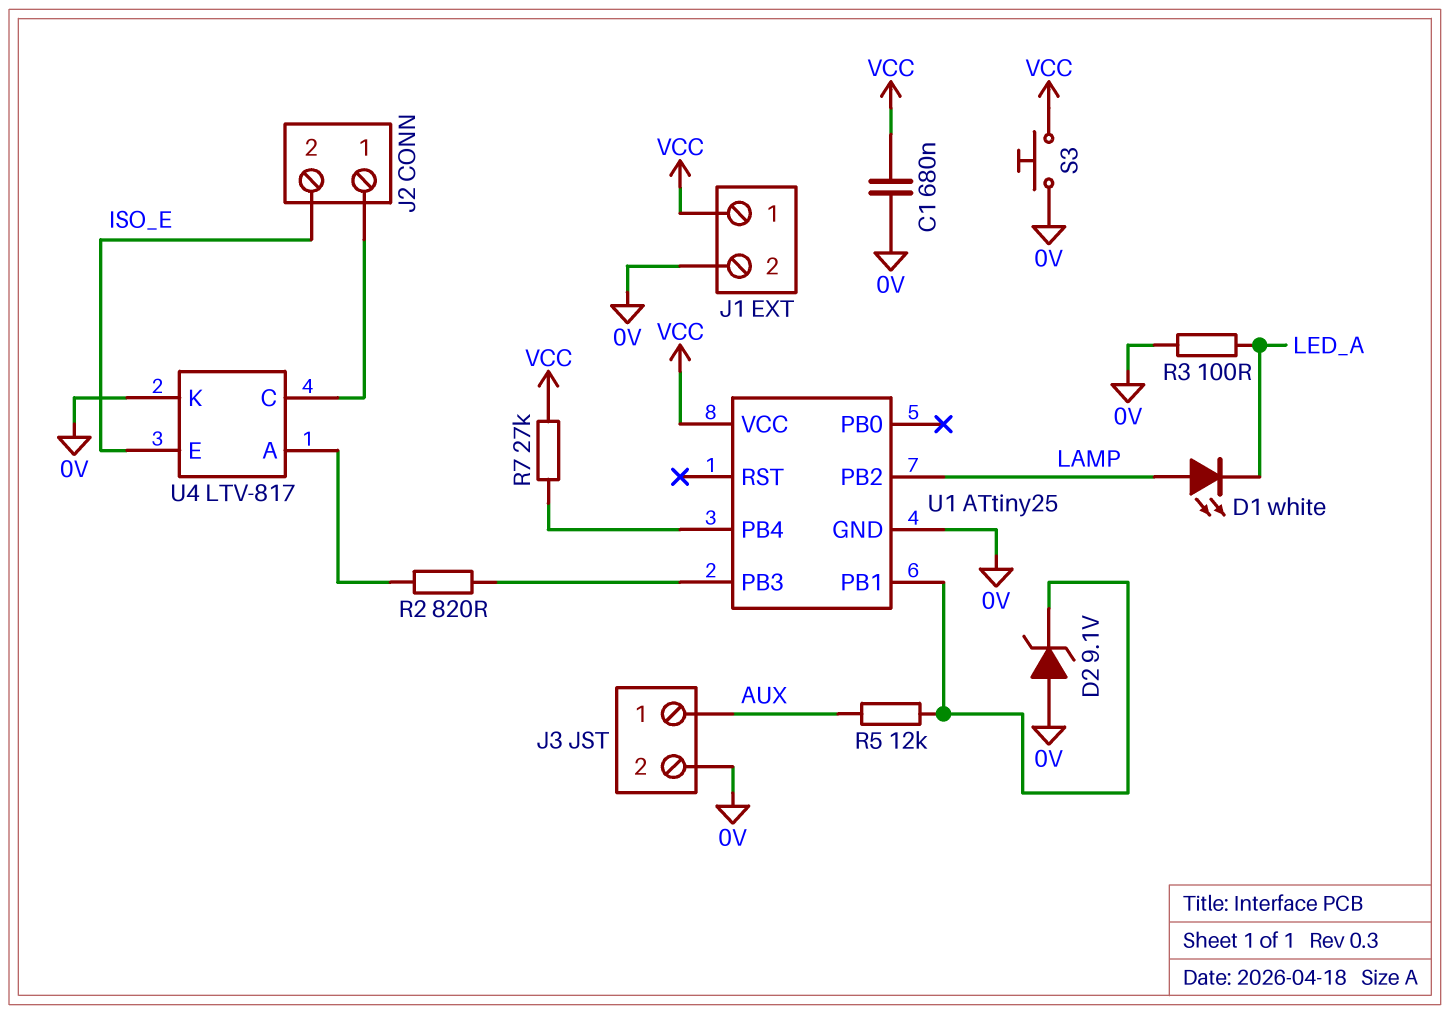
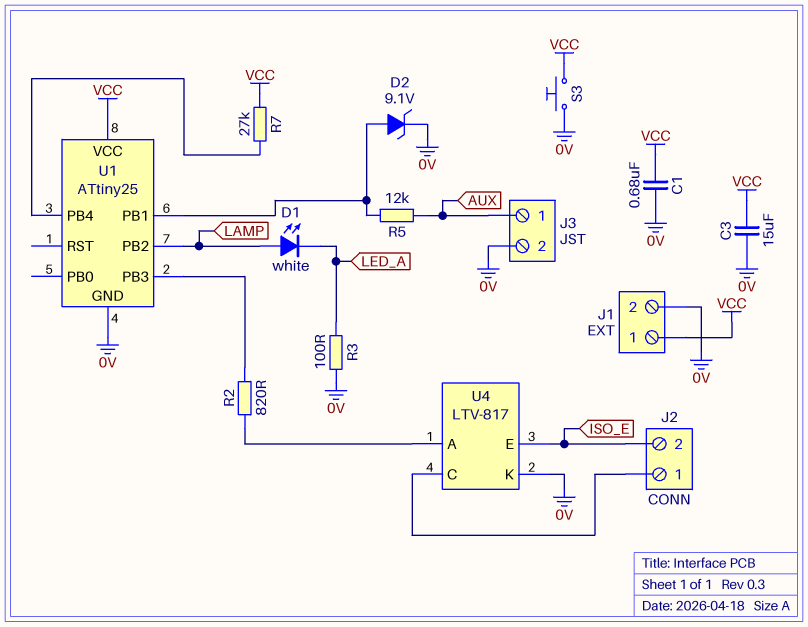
C3: none -> 15uF (0V, VCC)
D2: zener 9.1V (A 0V, K U1/PB1) -> zener 9.1V (A U1/PB1, K 0V)

